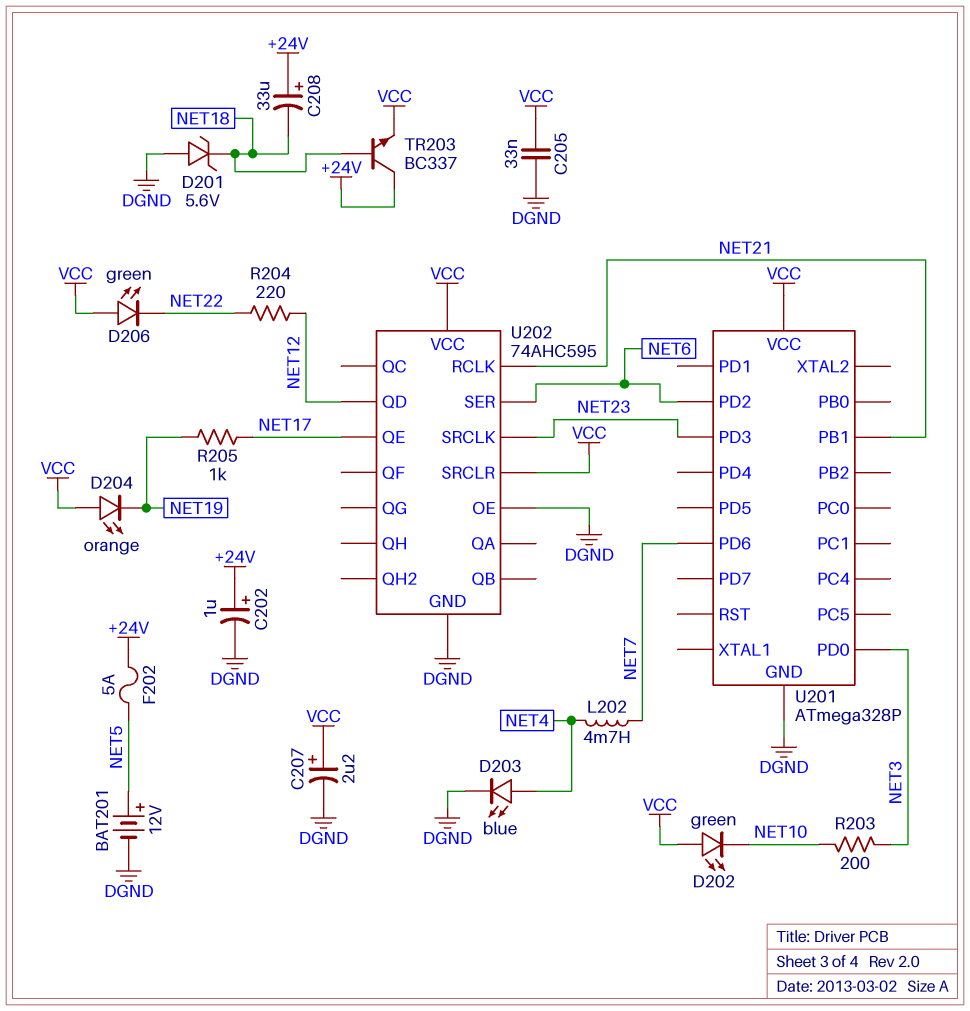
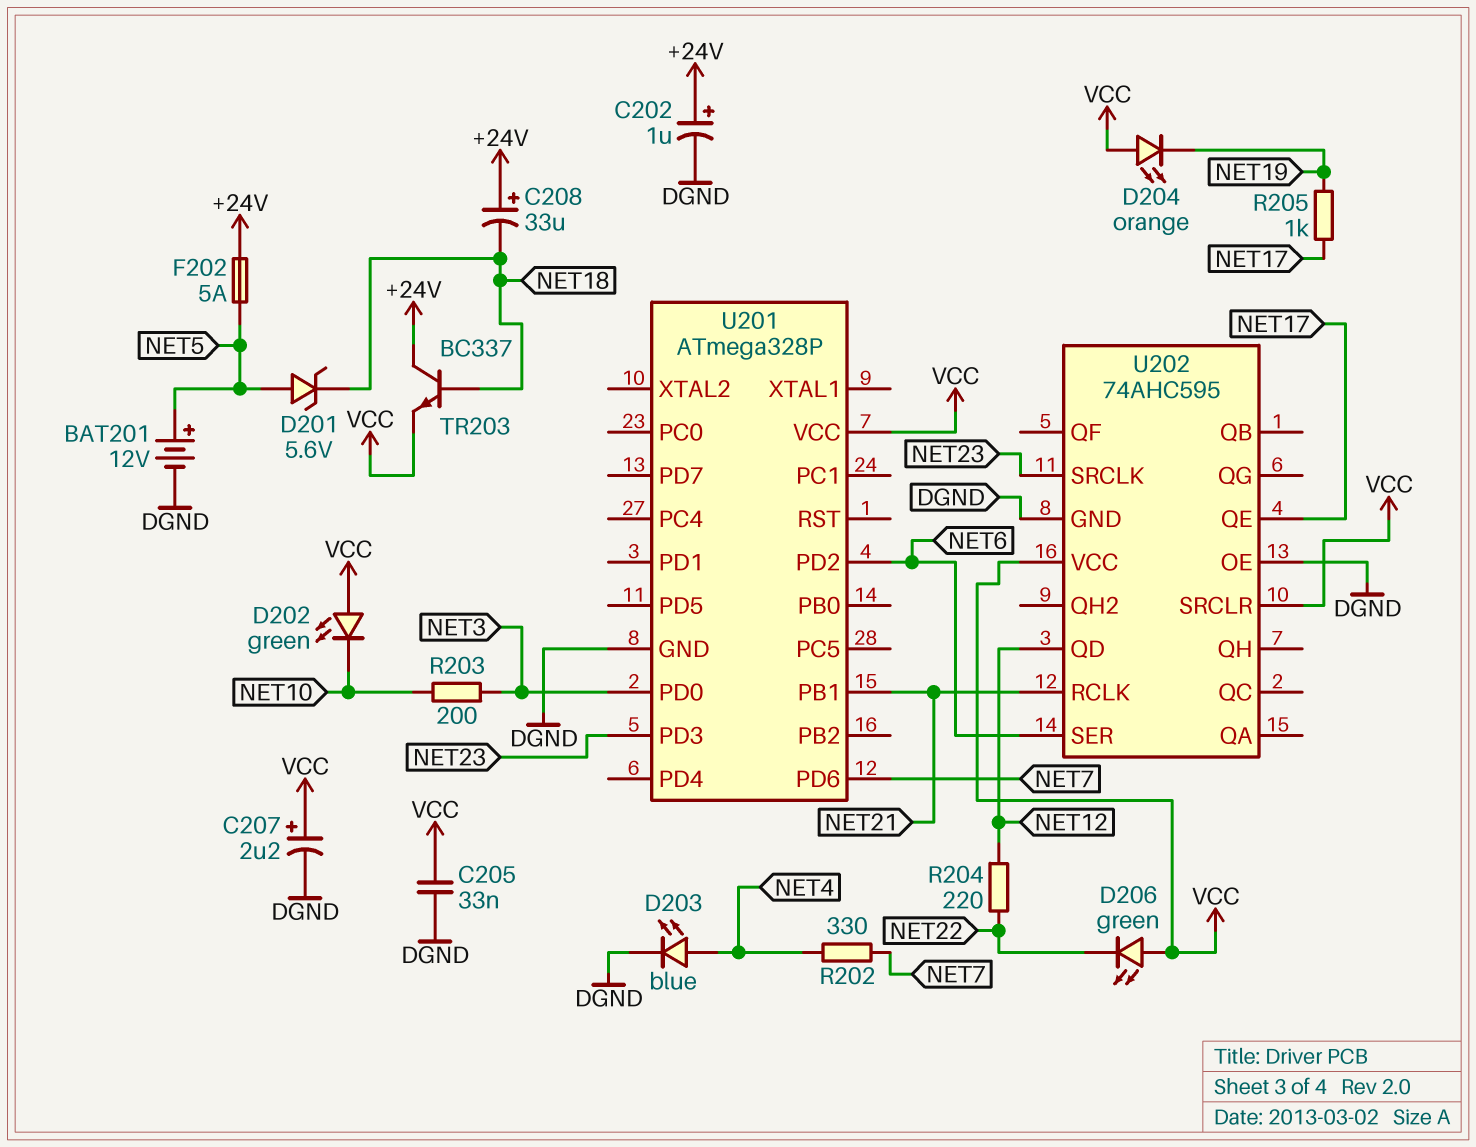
D201: zener 5.6V (A DGND, K NET18) -> zener 5.6V (A NET5, K NET18)
L202: 4.7mH (NET4, NET7) -> none
R202: none -> 330 (NET4, NET7)

